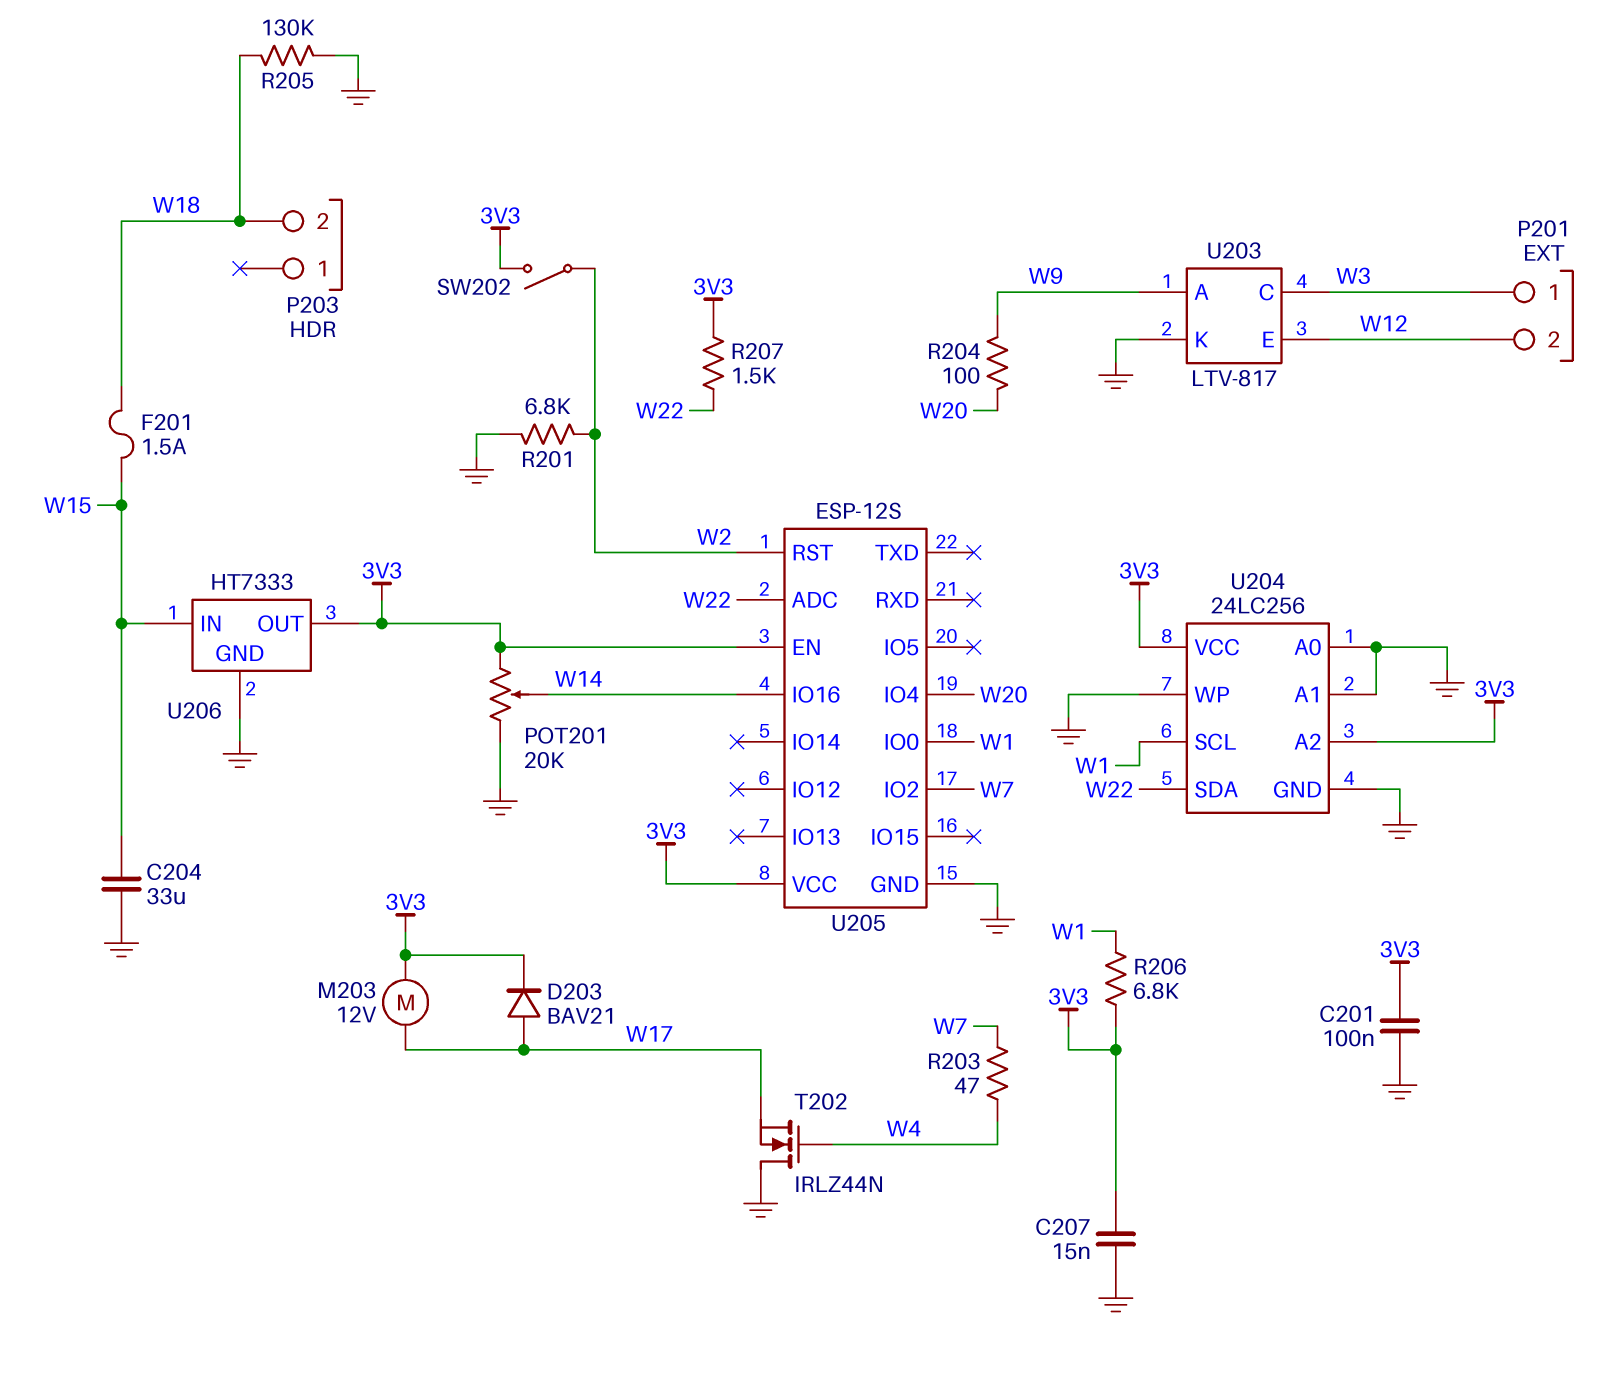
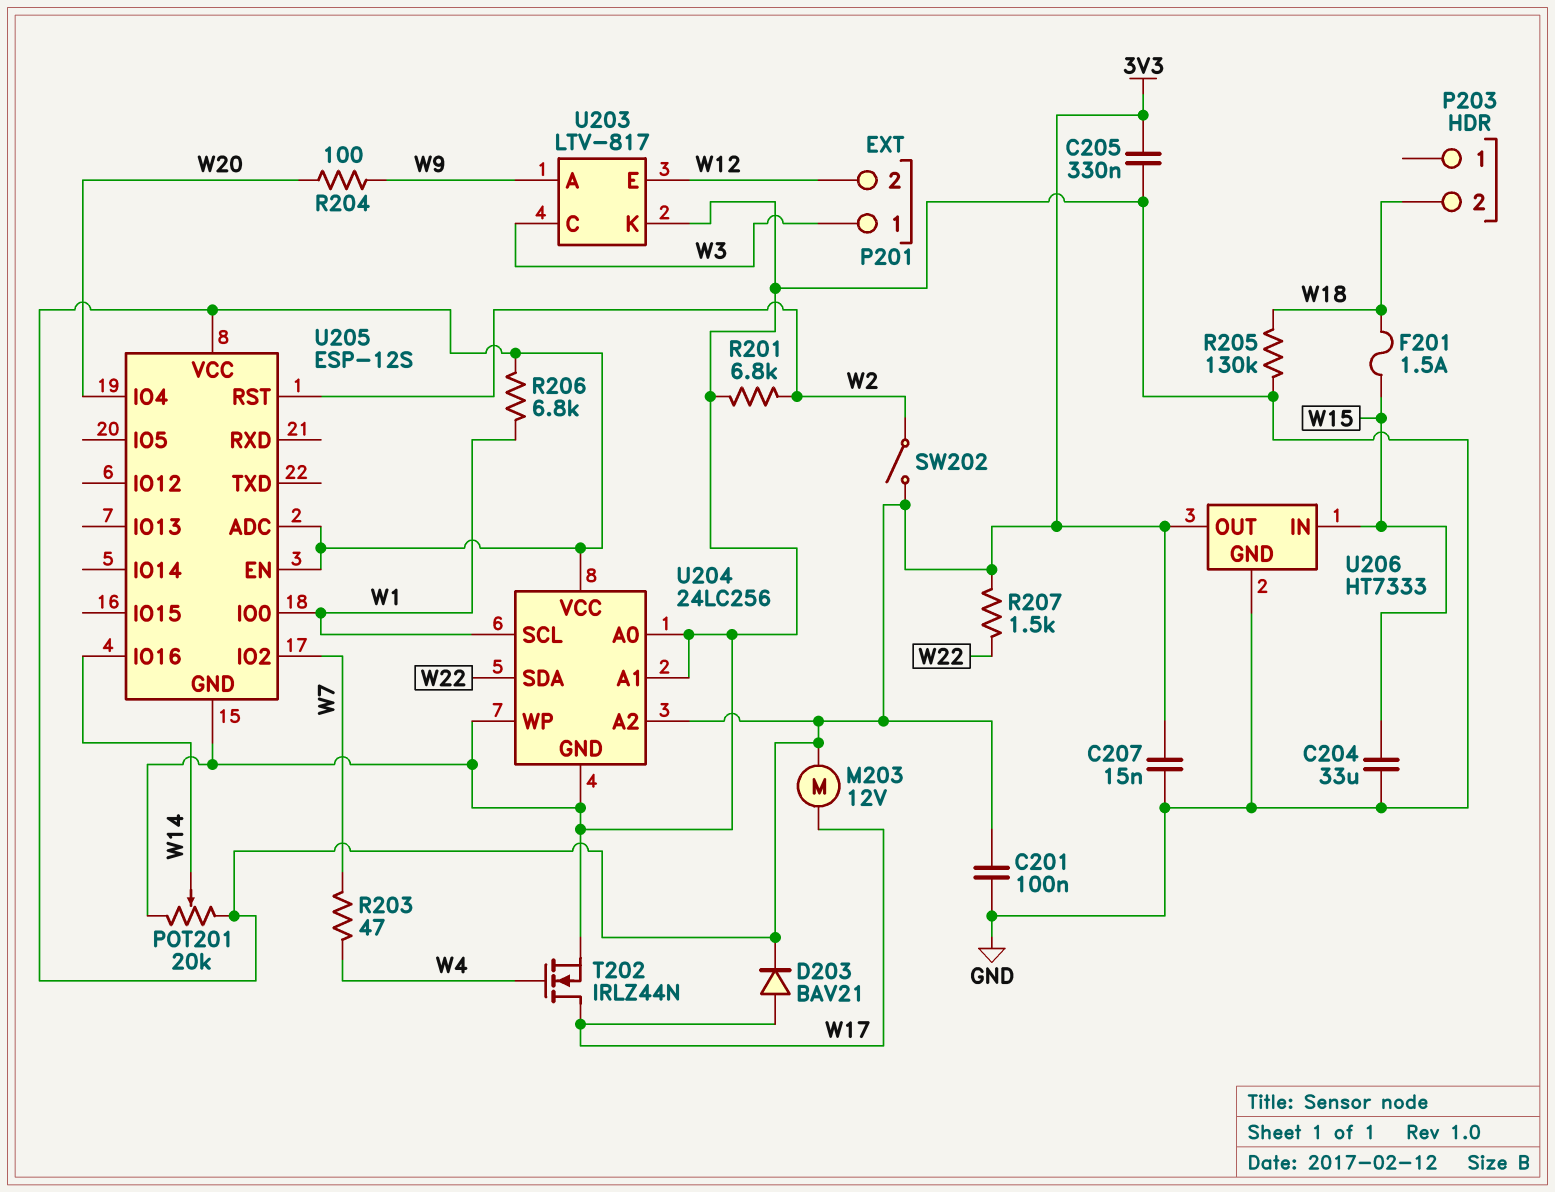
C205: none -> 330nF (3V3, GND)
T202: NMOS IRLZ44N (G W4, D GND, S W17) -> NMOS IRLZ44N (G W4, D W17, S GND)
U205 pin ADC: W22 -> 3V3

